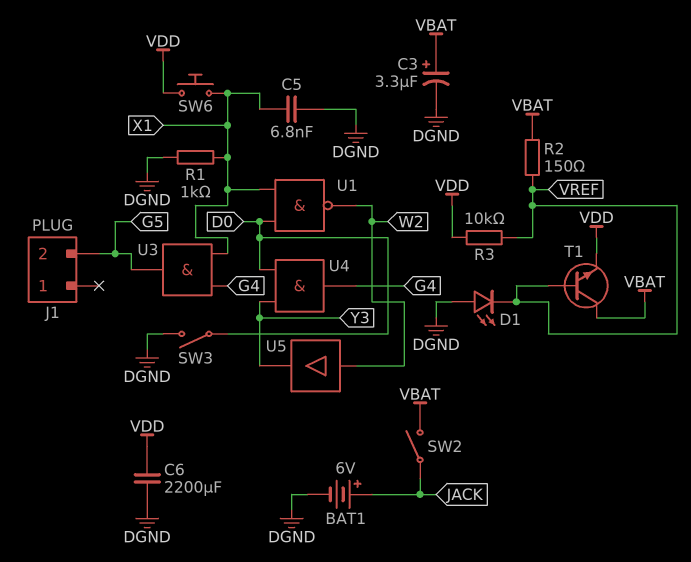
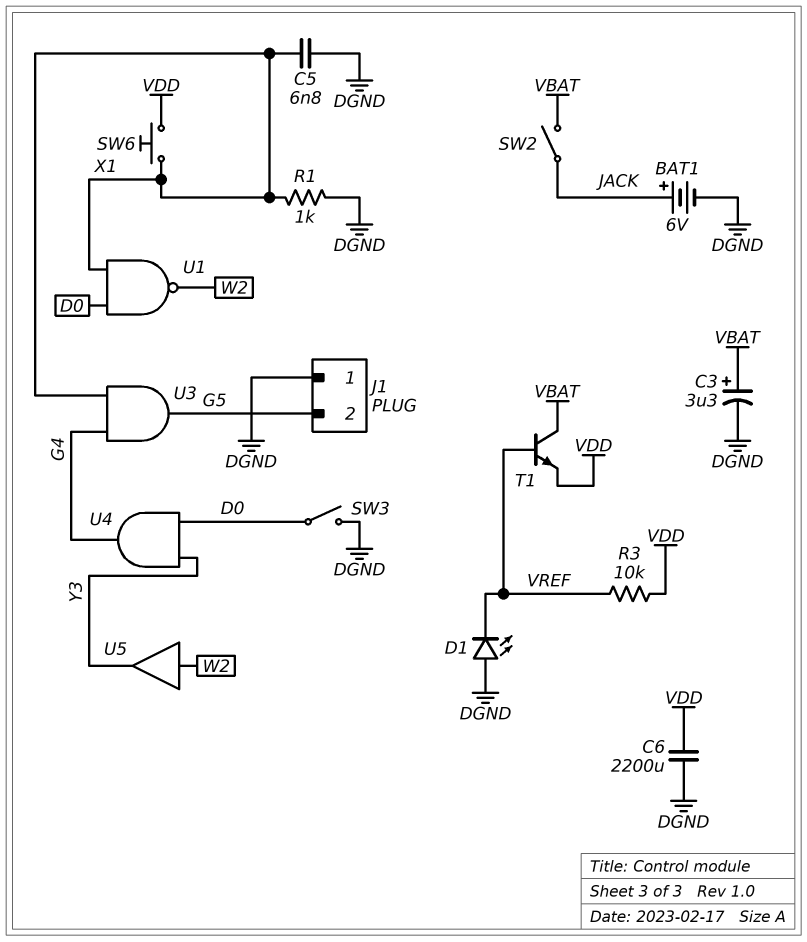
J1 pin 1: none -> DGND
R2: 150 (VBAT, VREF) -> none

